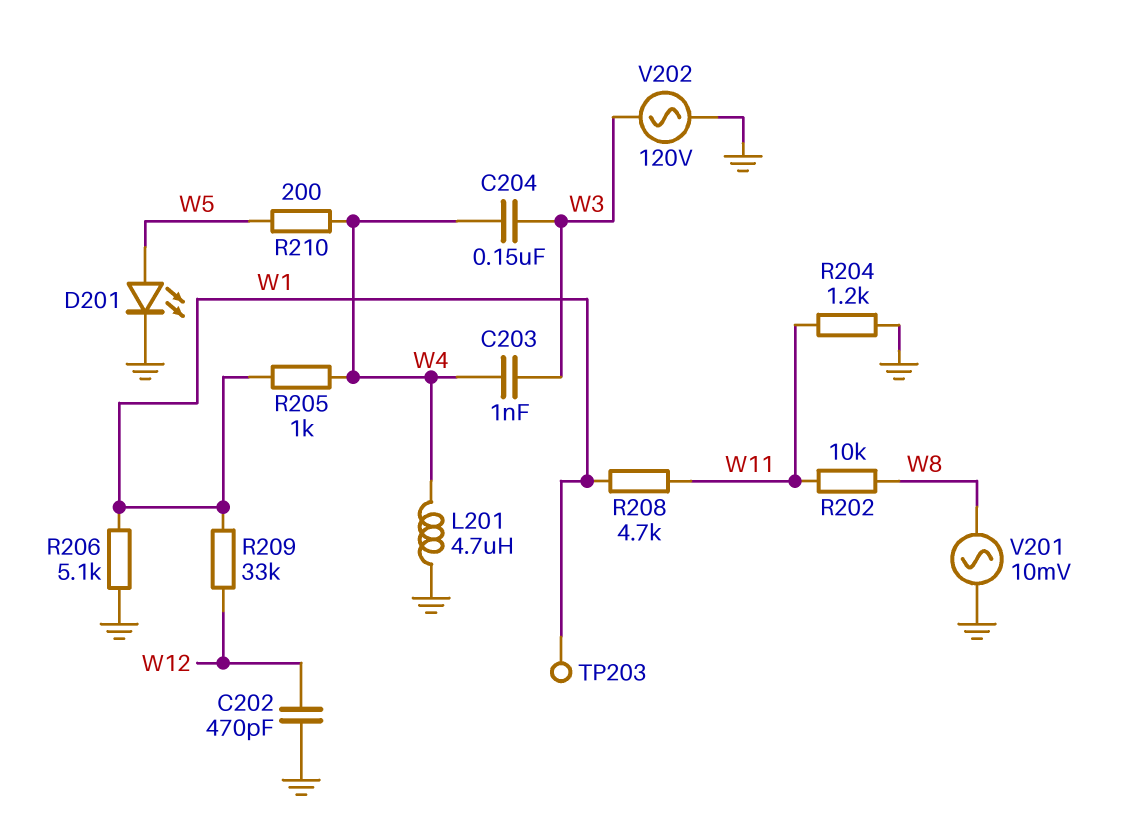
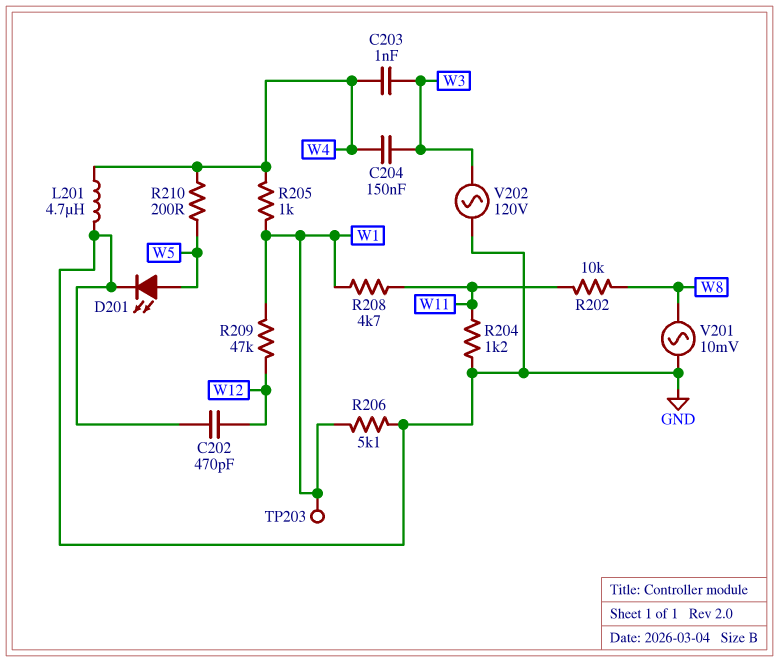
R209: 33k (W1, W12) -> 47k (W1, W12)

